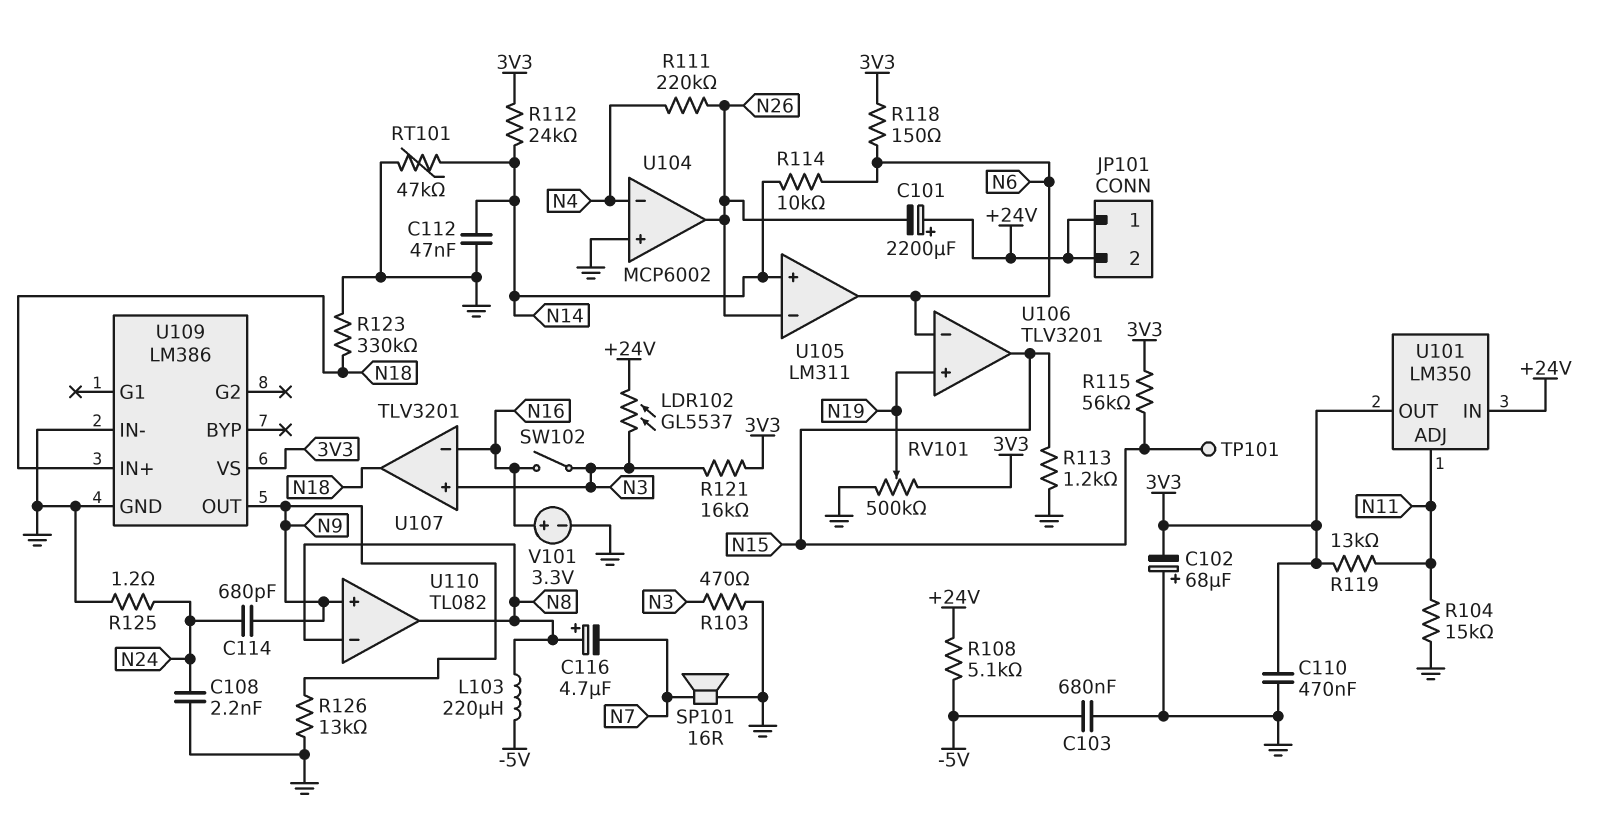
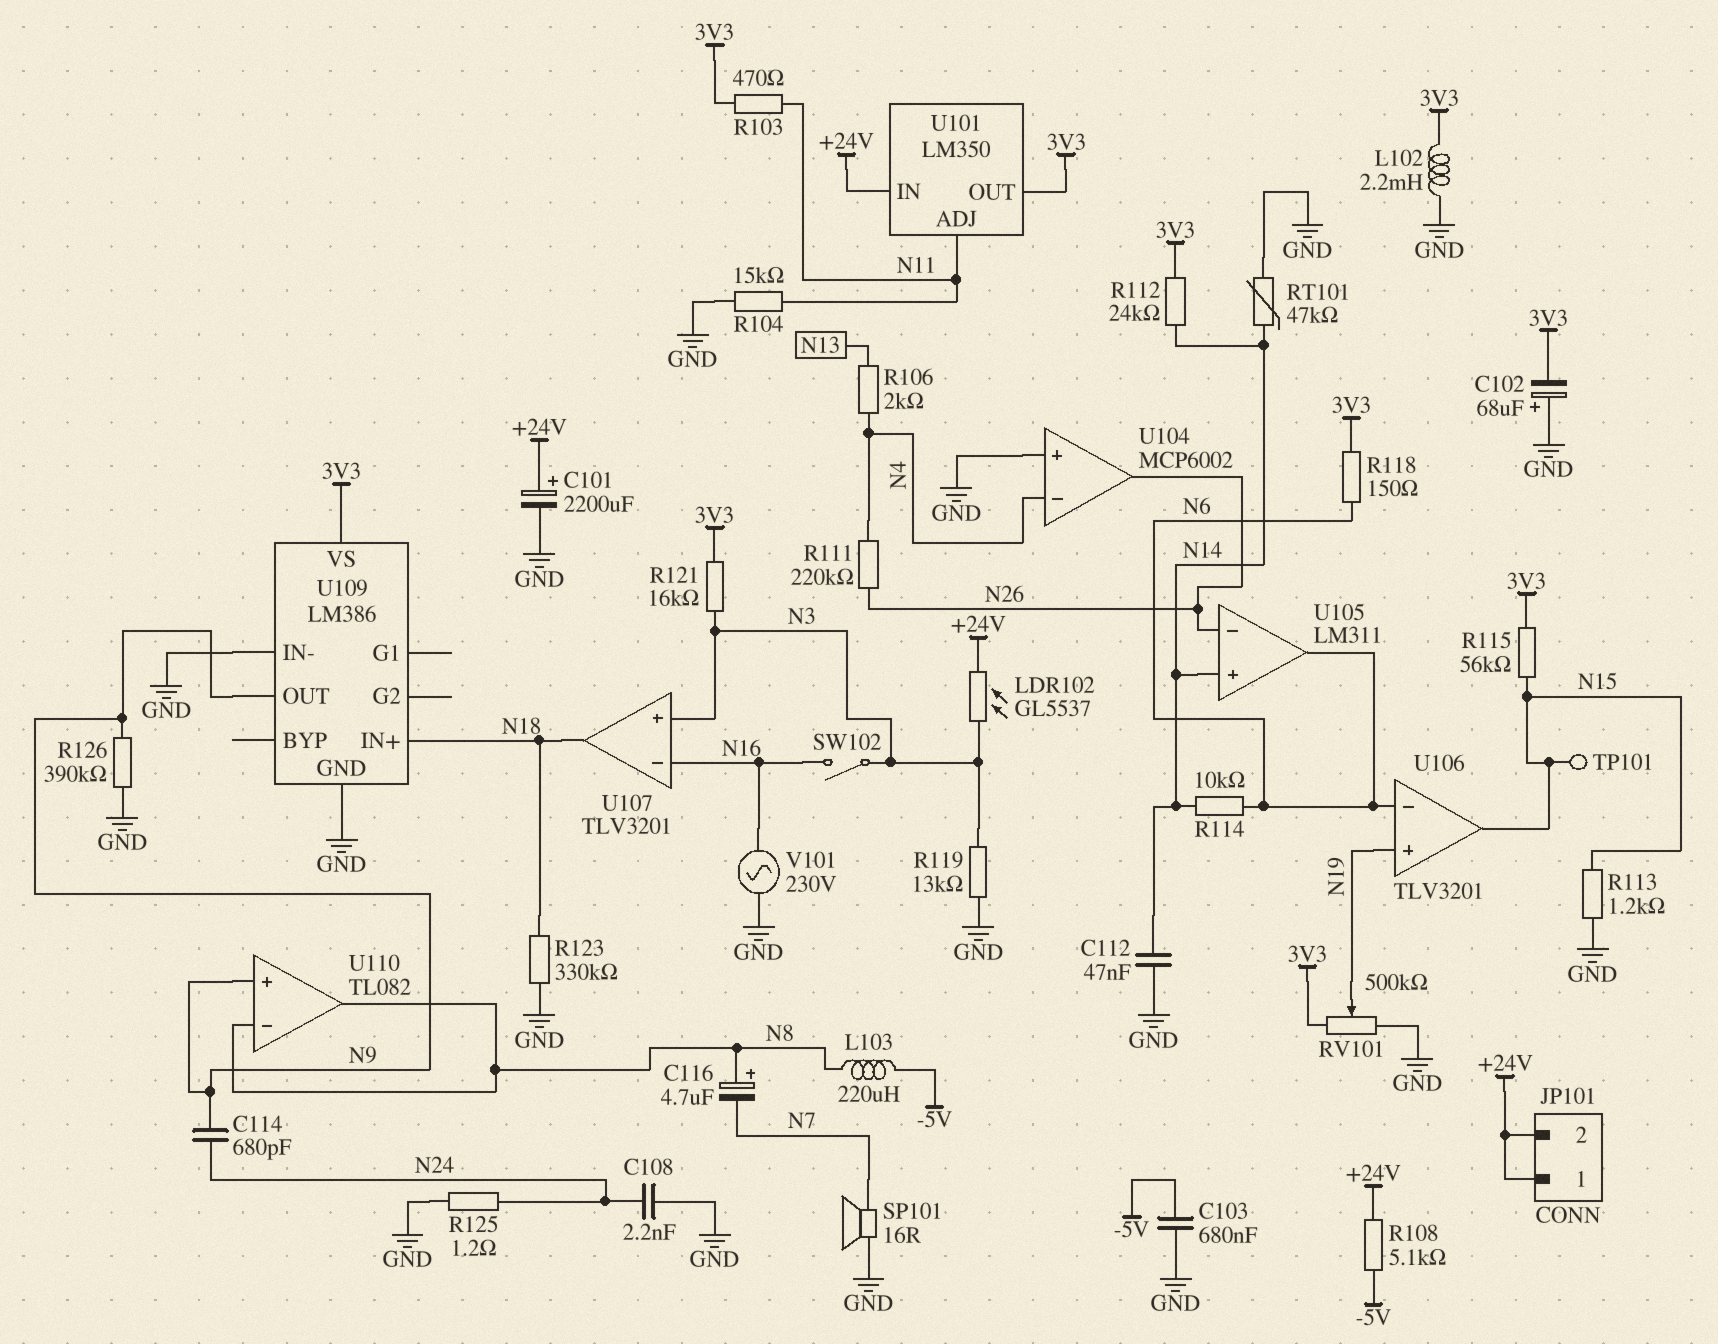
C101: 2200uF (plus +24V, minus N26) -> 2200uF (plus +24V, minus GND)
C110: 470nF (3V3, GND) -> none
L102: none -> 2.2mH (3V3, GND)
R103: 470 (GND, N3) -> 470 (3V3, N11)
R106: none -> 2k (N4, N13)
R119: 13k (3V3, N11) -> 13k (GND, N3)
R126: 13k (GND, N9) -> 390k (GND, N9)
V101: 3.3V (plus N16, minus GND) -> AC 230V (GND, N16)

